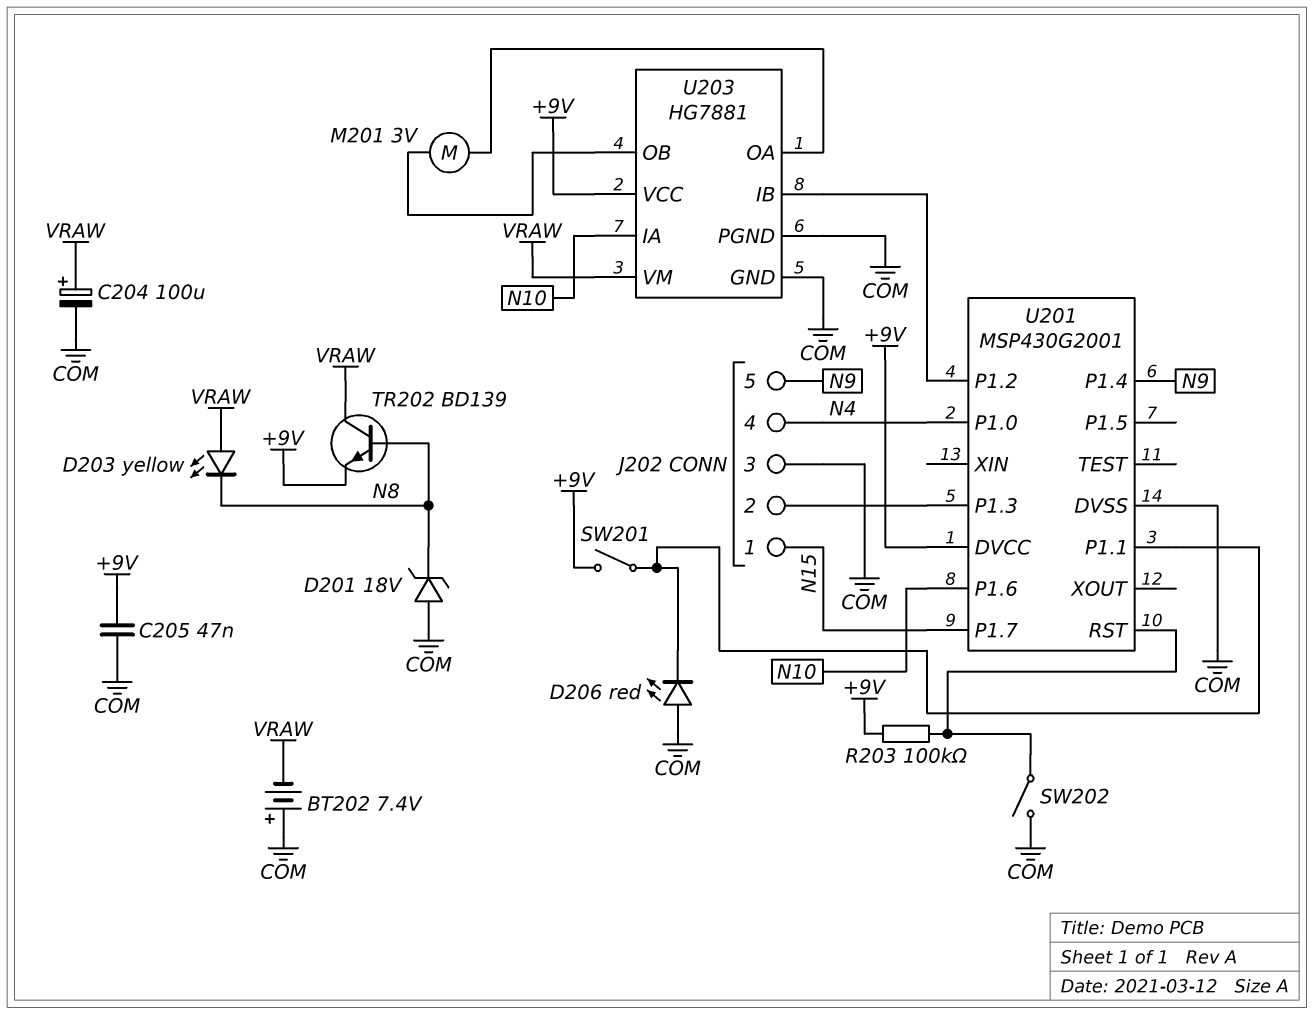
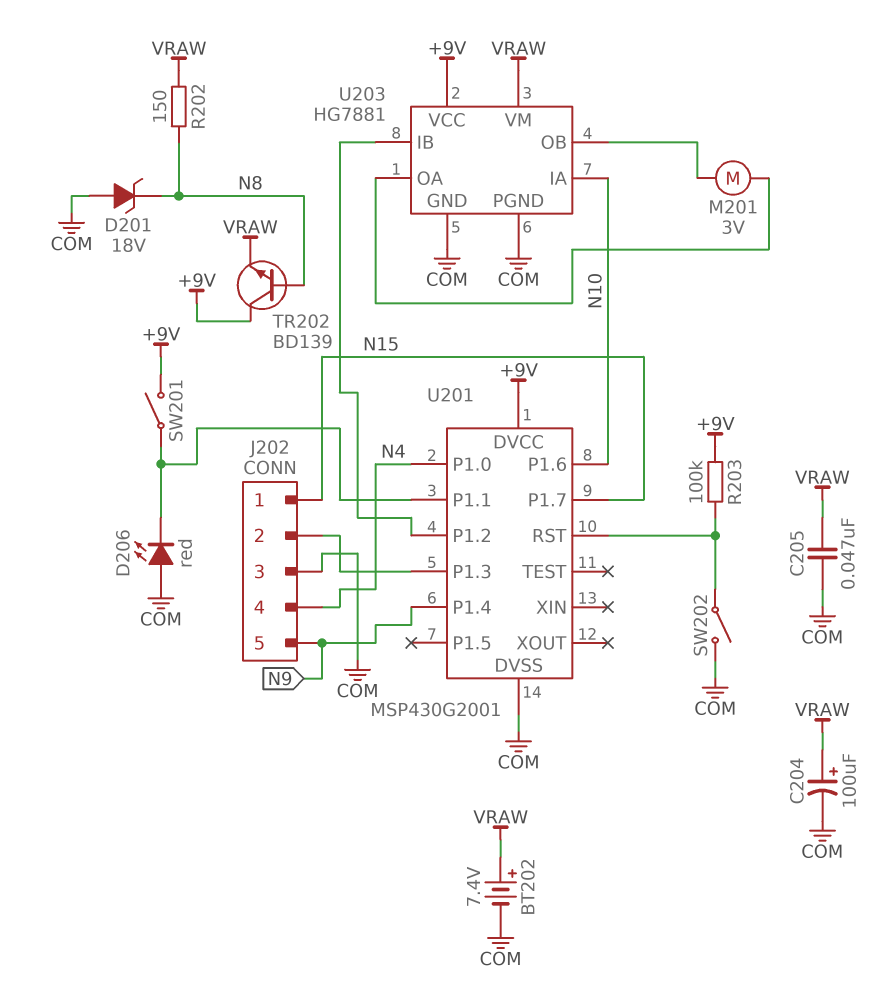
BT202: 7.4V (plus COM, minus VRAW) -> 7.4V (plus VRAW, minus COM)
C205: 47nF (+9V, COM) -> 47nF (COM, VRAW)
D203: LED yellow (A VRAW, K N8) -> none
R202: none -> 150 (N8, VRAW)
TR202: NPN BD139 (B N8, C VRAW, E +9V) -> NPN BD139 (B N8, C +9V, E VRAW)

